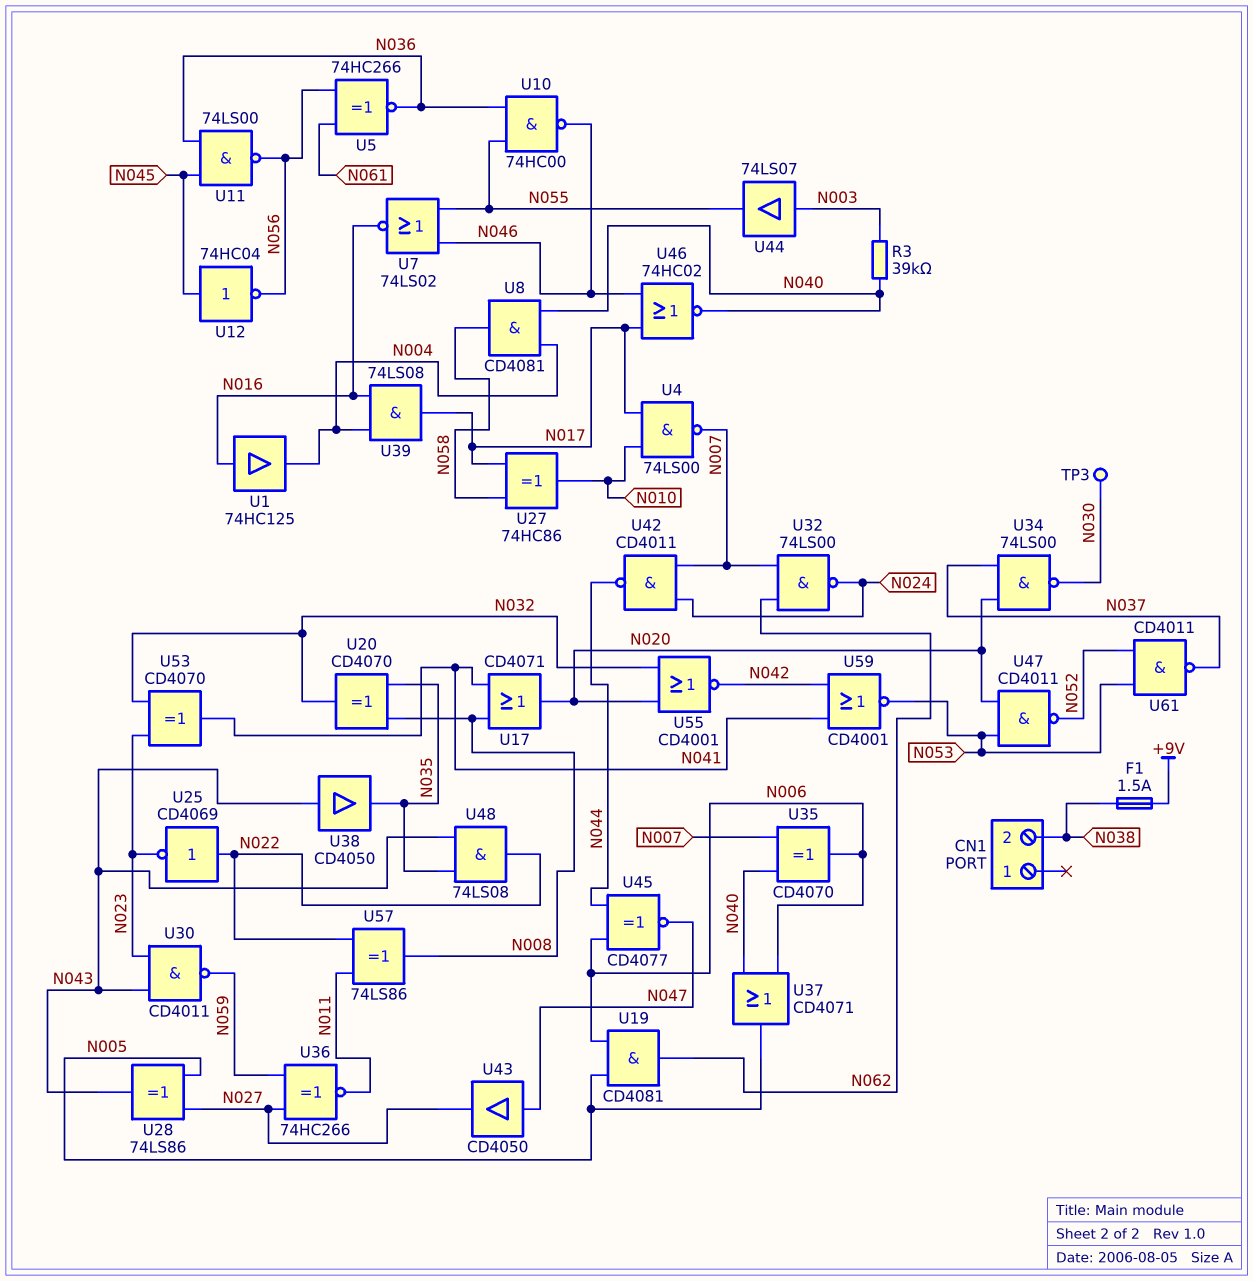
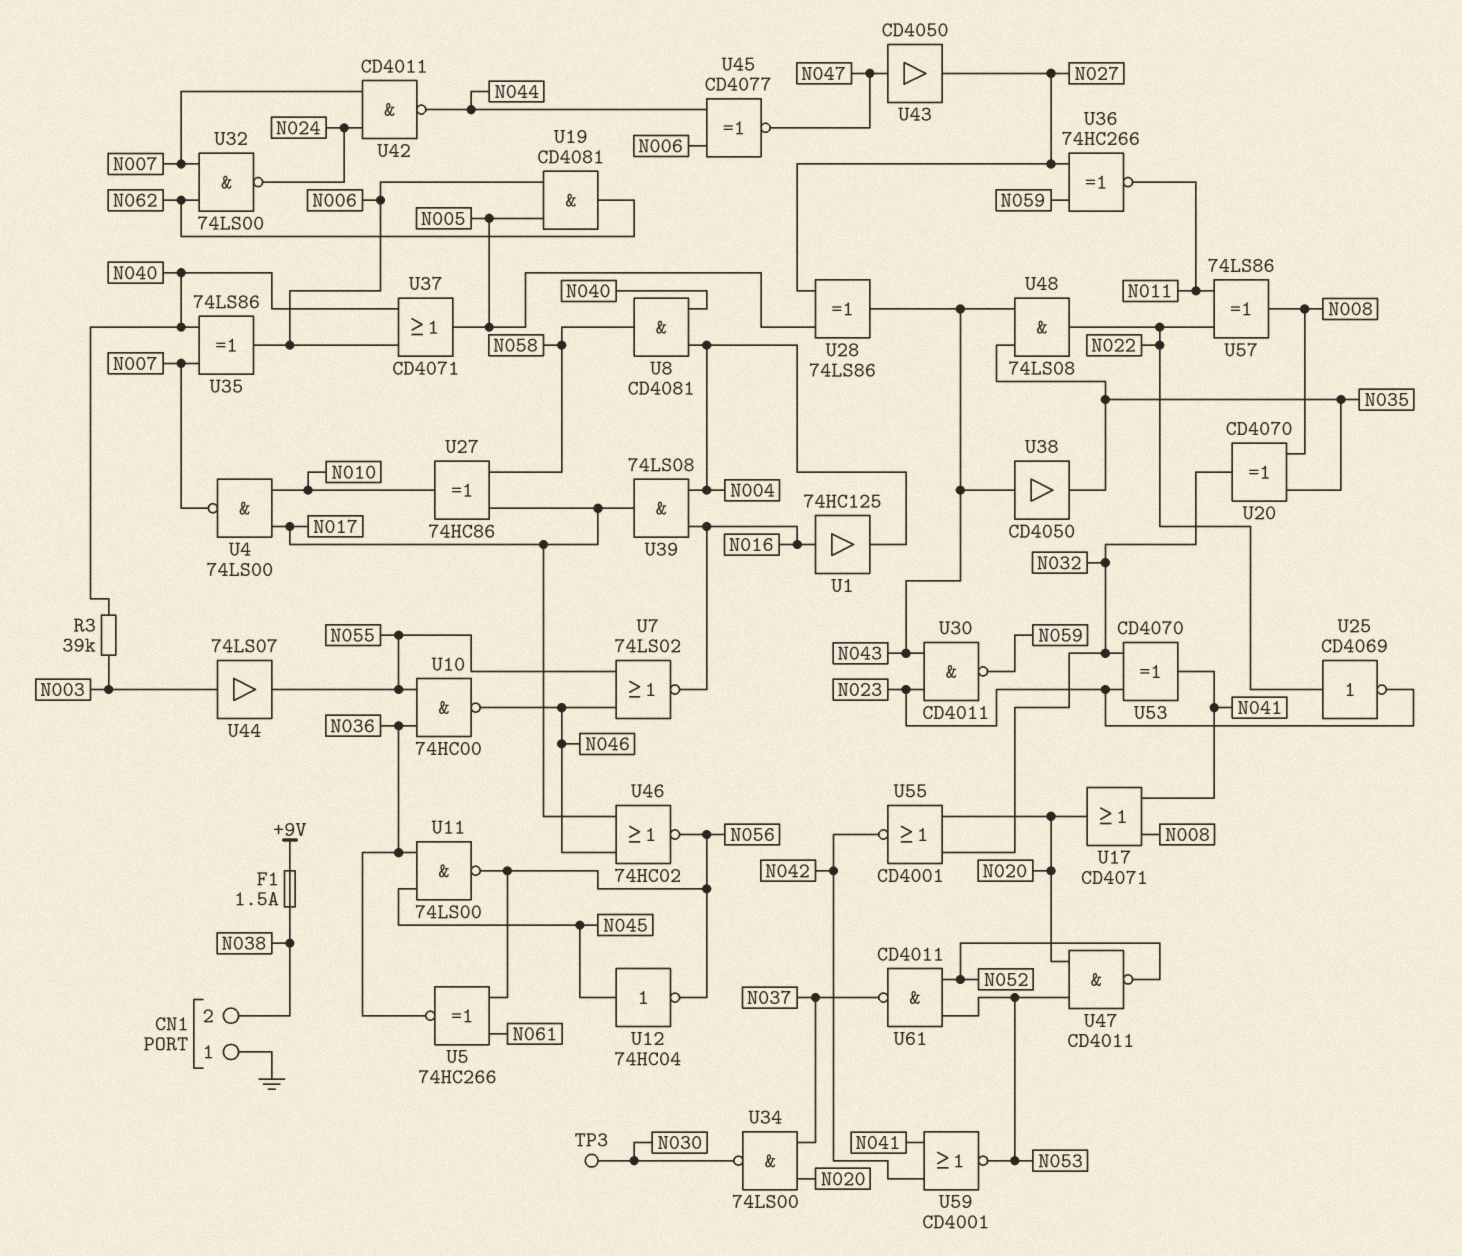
CN1 pin 1: none -> GND
U35: XOR CD4070 (in N007, in N040, out N006) -> XOR 74LS86 (in N007, in N040, out N006)
U46: NOR 74HC02 (in N017, in N046, out N040) -> NOR 74HC02 (in N017, in N046, out N056)

